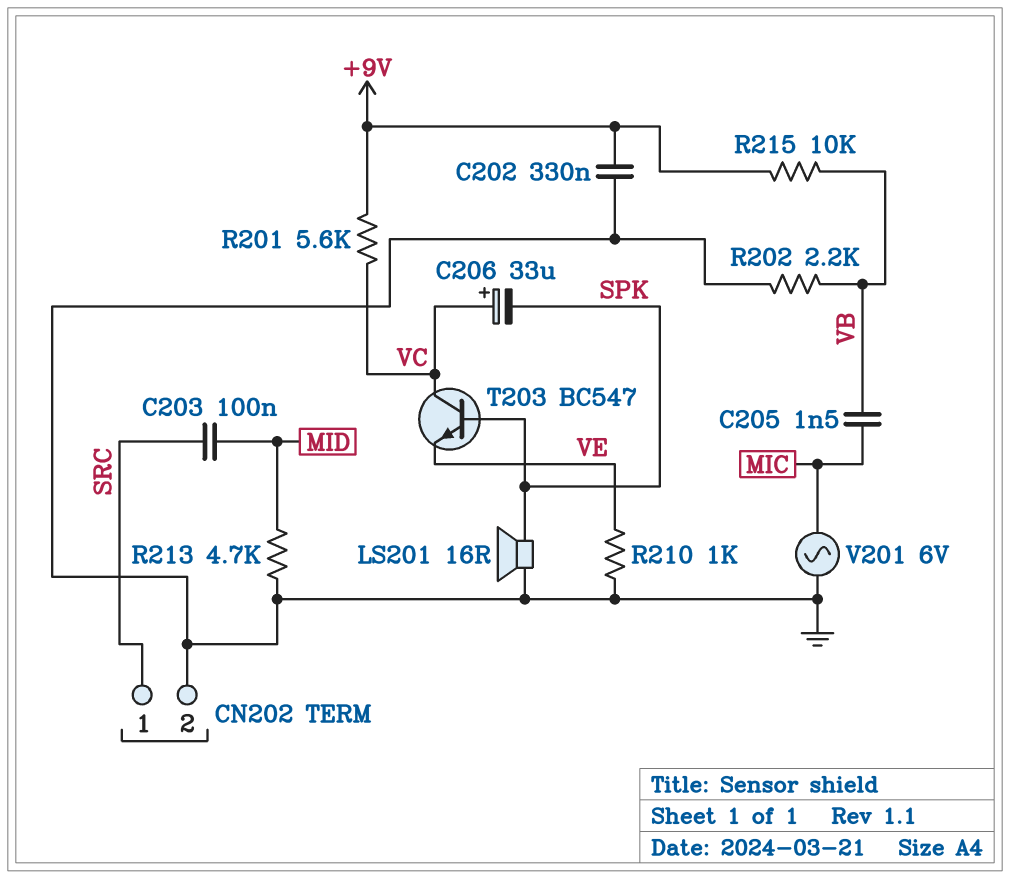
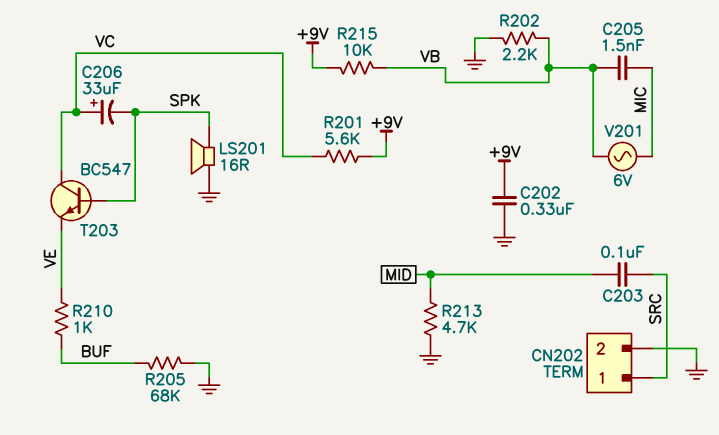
R205: none -> 68k (BUF, GND)
R210: 1k (GND, VE) -> 1k (BUF, VE)
V201: AC 6V (GND, MIC) -> AC 6V (MIC, VB)

